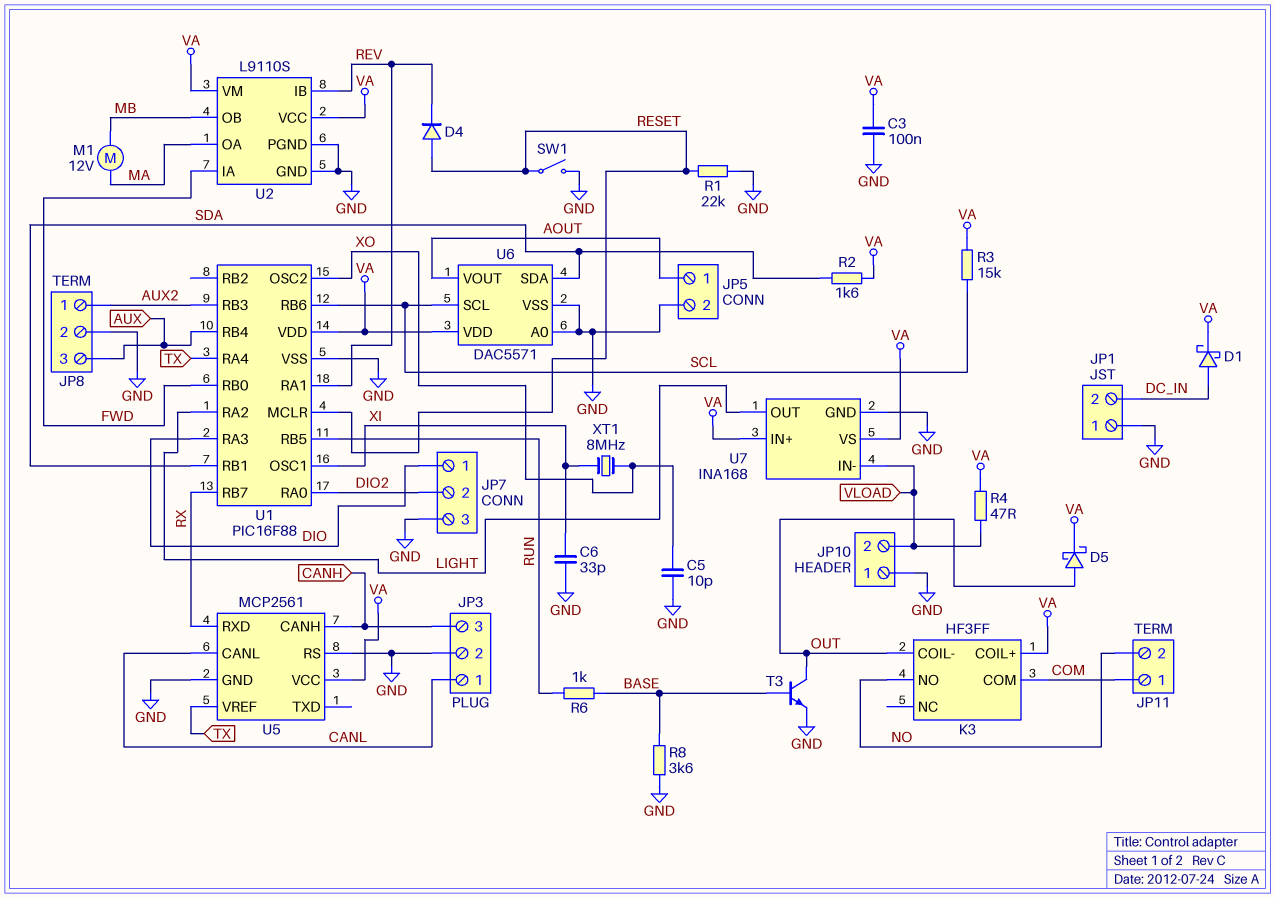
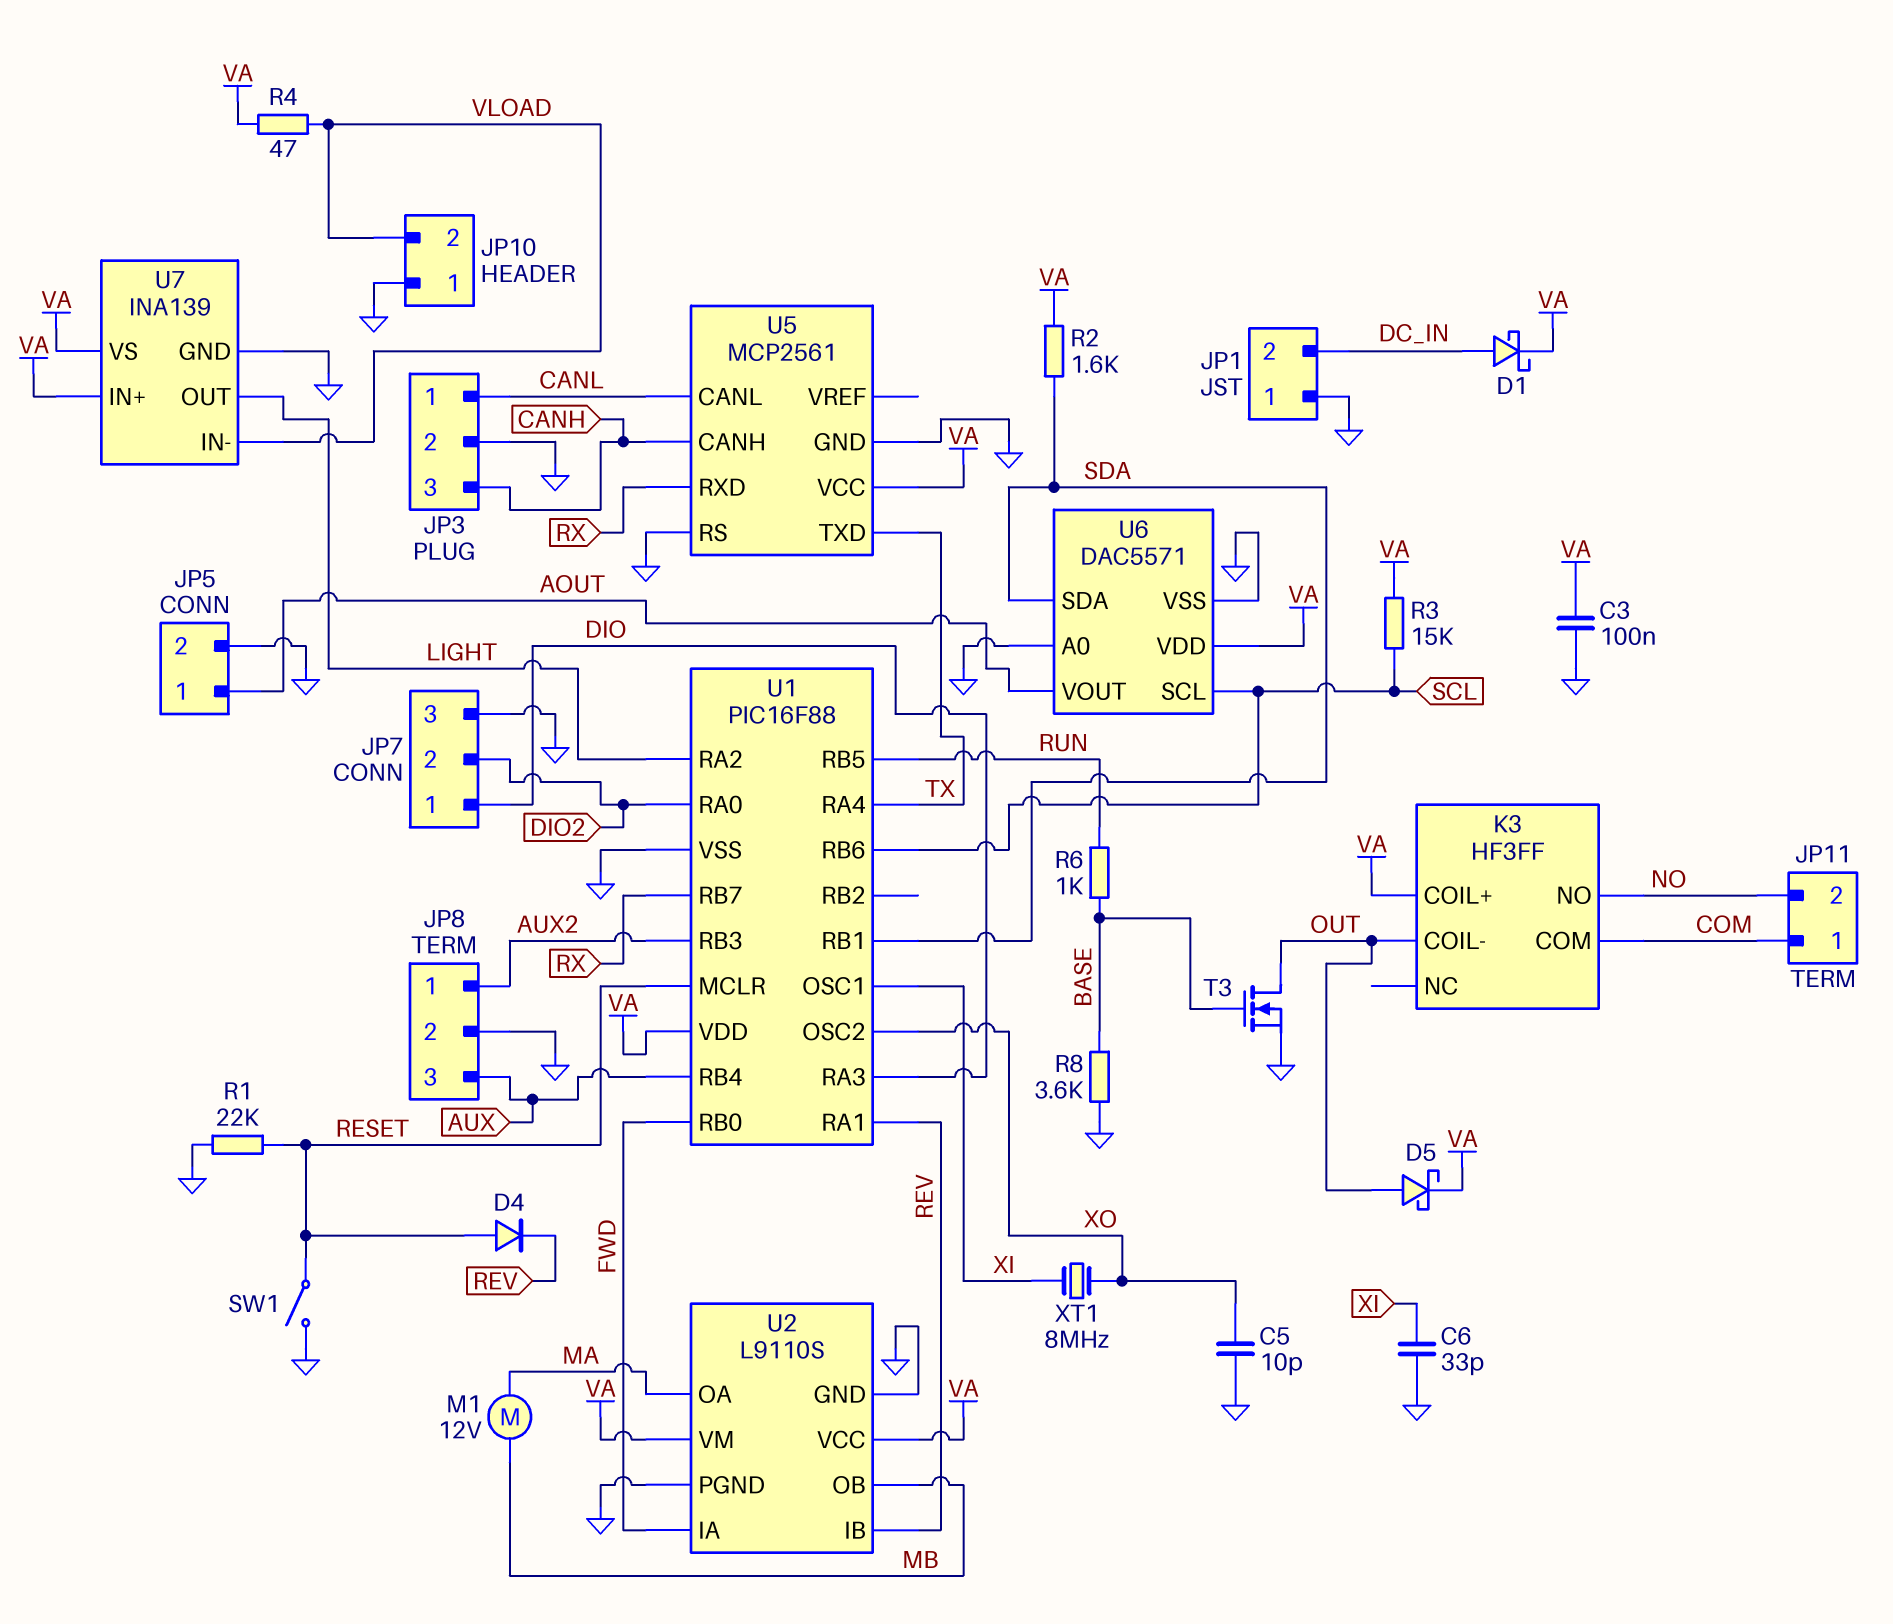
T3: NPN (B BASE, C OUT, E GND) -> NMOS (G BASE, D OUT, S GND)
U5 pin TXD: none -> TX
U5 pin VREF: TX -> none
U7: INA168 -> INA139

